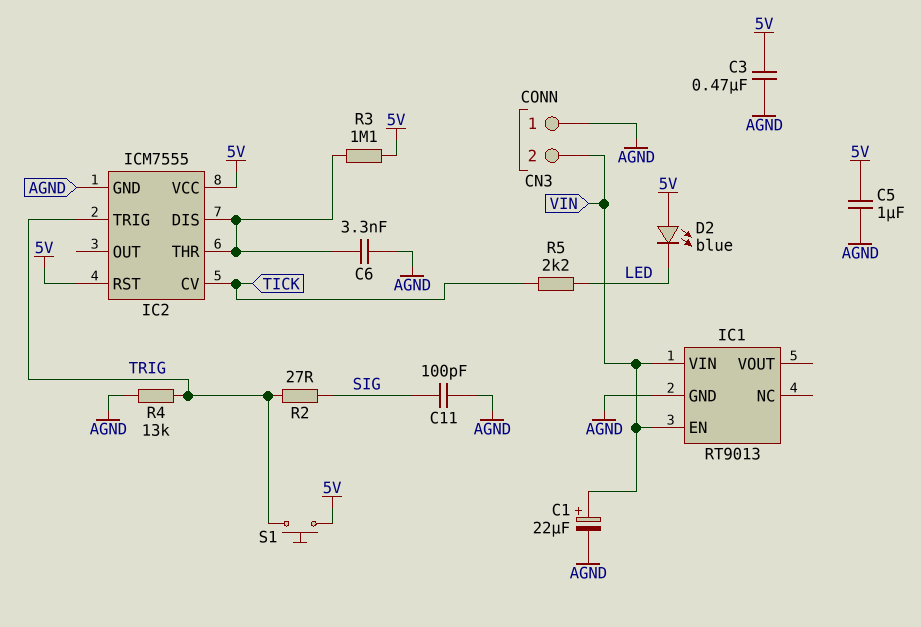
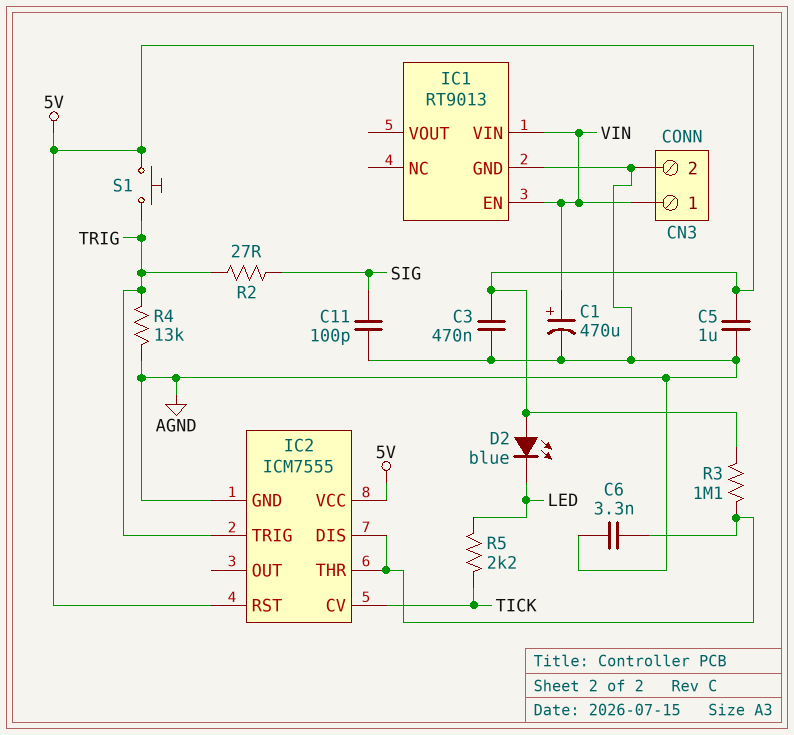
C1: 22uF (plus VIN, minus AGND) -> 470uF (plus VIN, minus AGND)
CN3 pin 1: AGND -> VIN
CN3 pin 2: VIN -> AGND

